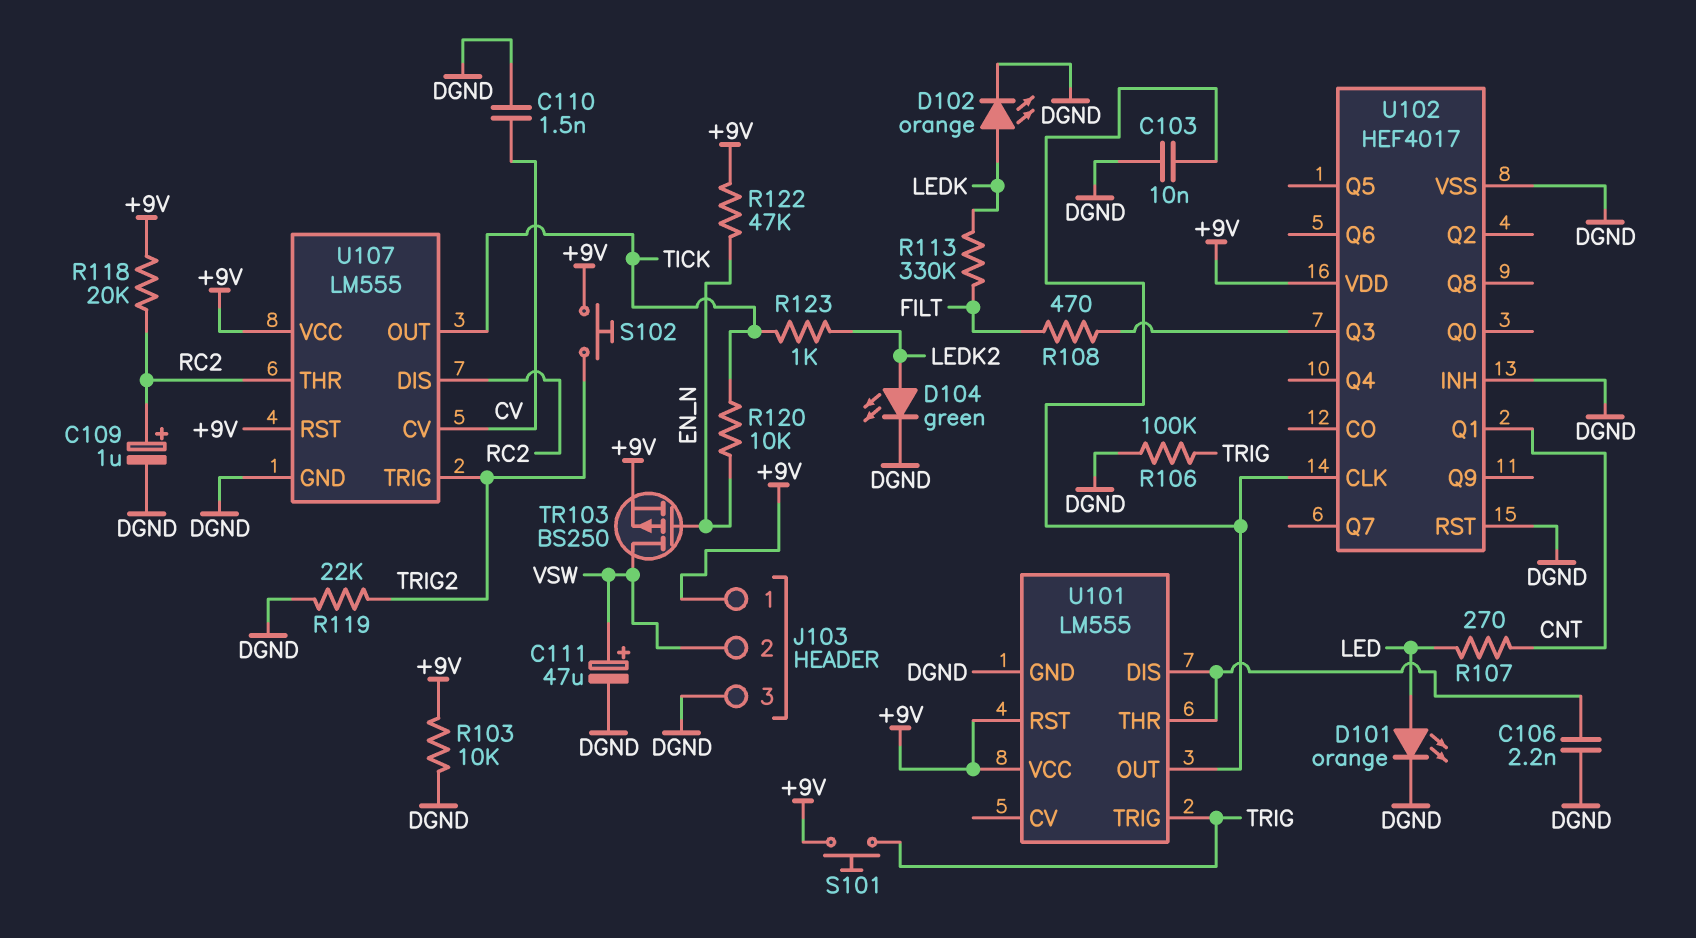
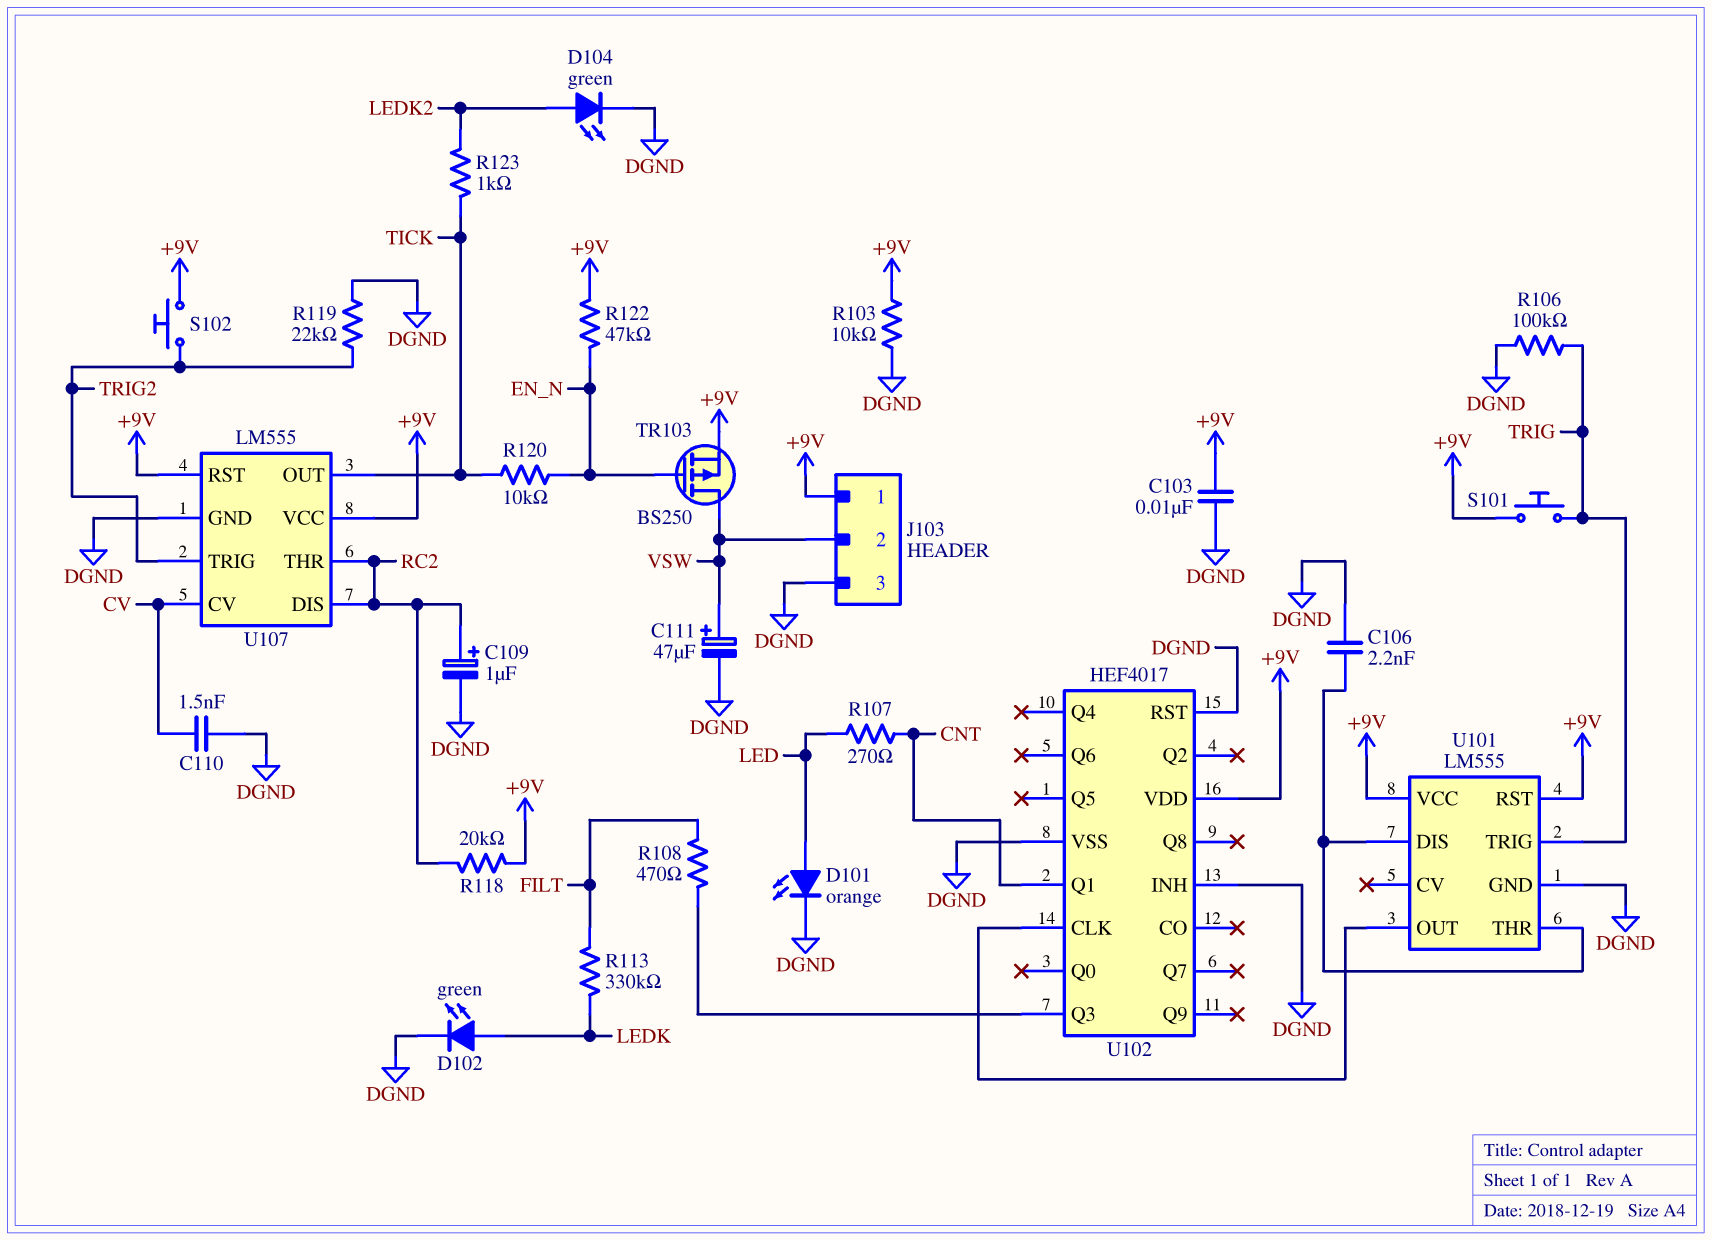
C103: 10nF (DGND, U101/OUT) -> 10nF (+9V, DGND)
D102: LED orange (A LEDK, K DGND) -> LED green (A LEDK, K DGND)

